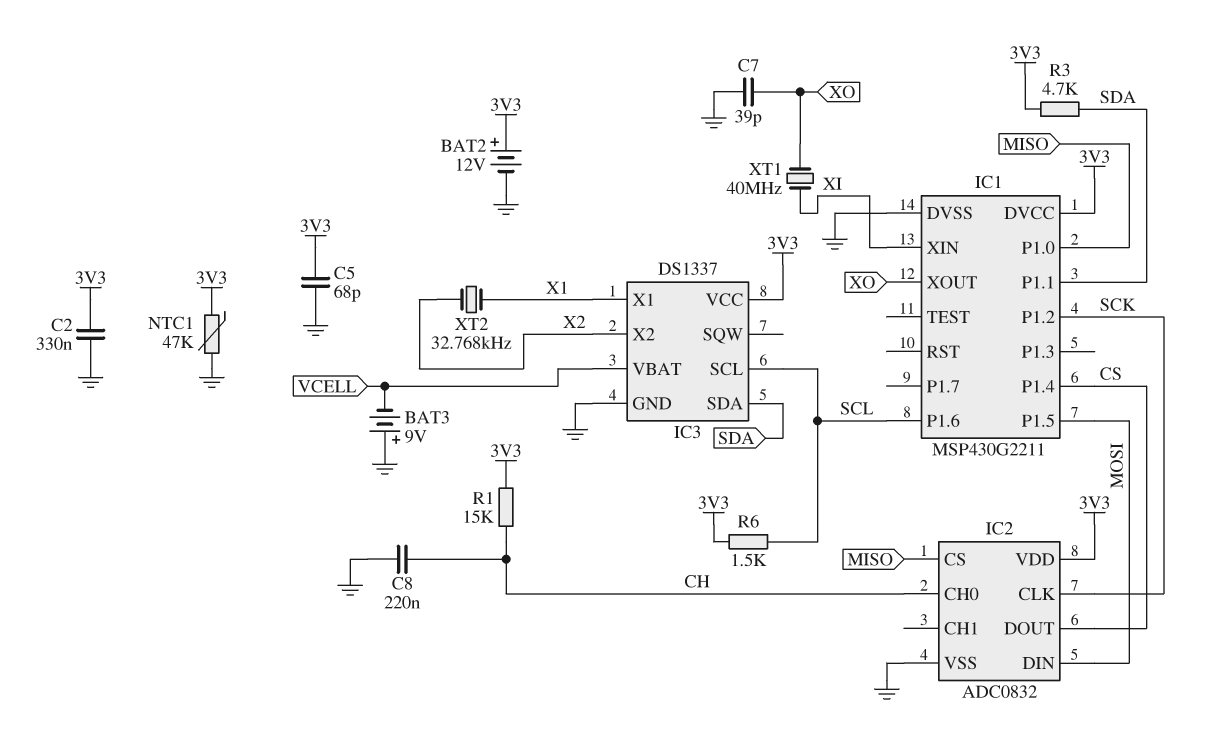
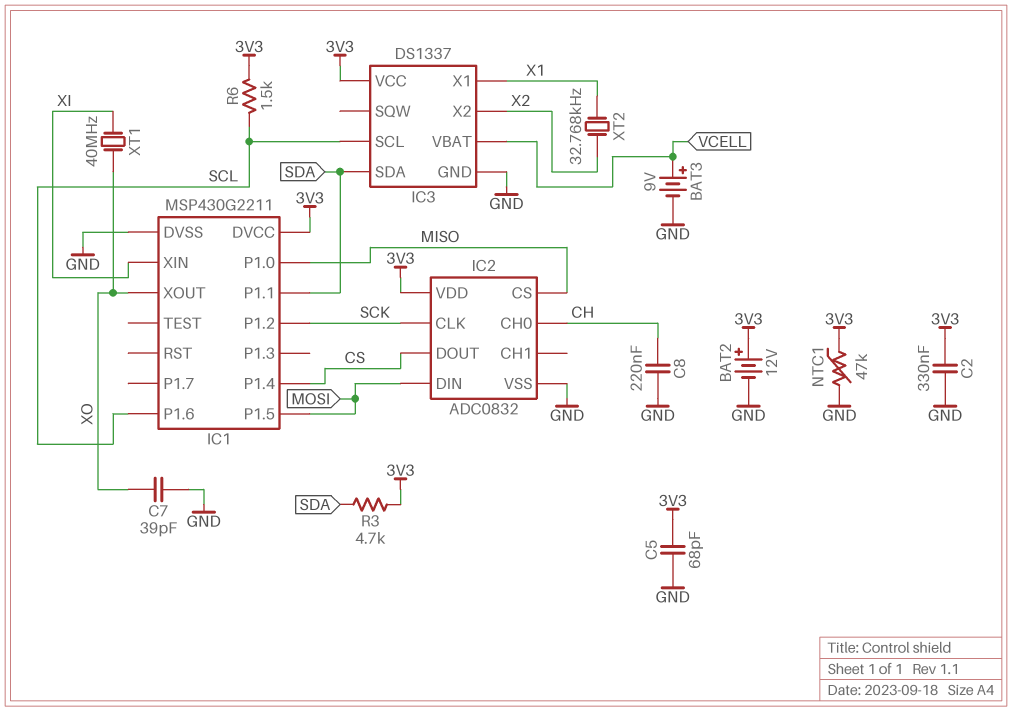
BAT3: 9V (plus GND, minus VCELL) -> 9V (plus VCELL, minus GND)
R1: 15k (3V3, CH) -> none

